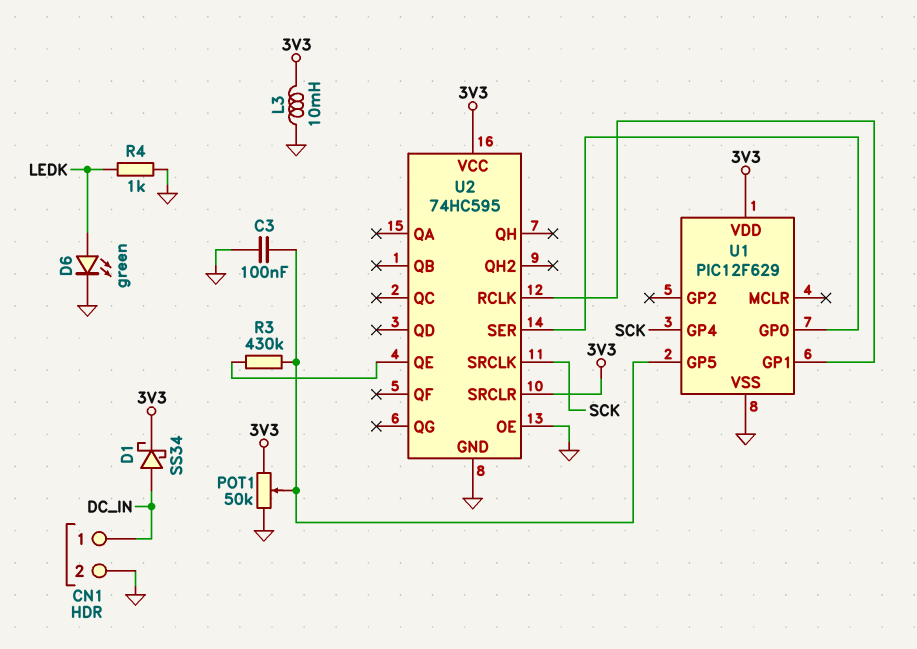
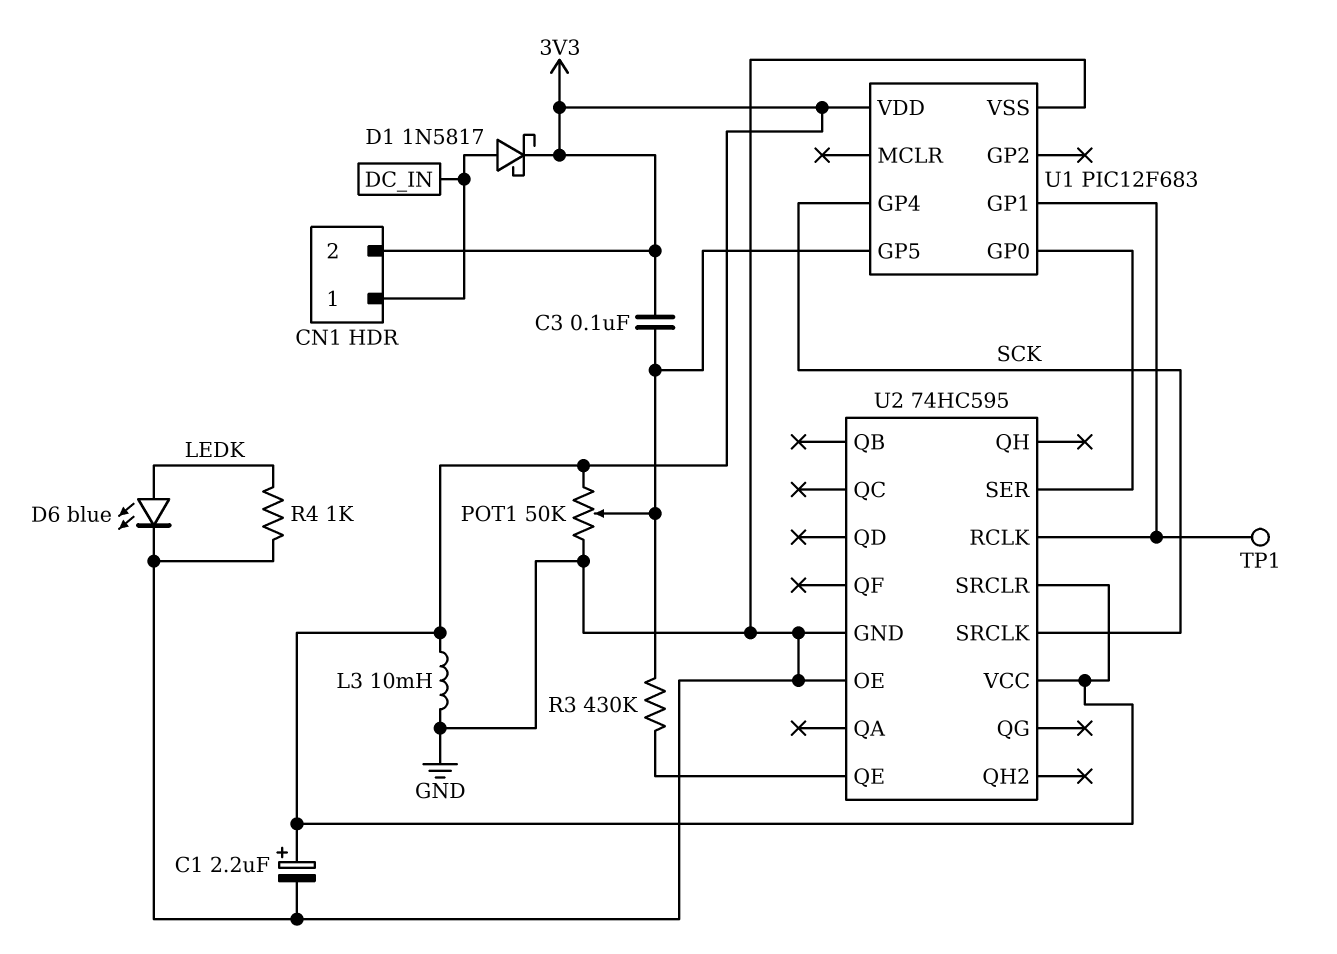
C1: none -> 2.2uF (plus 3V3, minus GND)
C3: 100nF (GND, U1/GP5) -> 100nF (3V3, U1/GP5)
CN1 pin 2: GND -> 3V3
D1: schottky SS34 (A DC_IN, K 3V3) -> schottky 1N5817 (A DC_IN, K 3V3)
D6: LED green (A LEDK, K GND) -> LED blue (A LEDK, K GND)
TP1: none -> test point (U1/GP1)
U1: PIC12F629 -> PIC12F683

